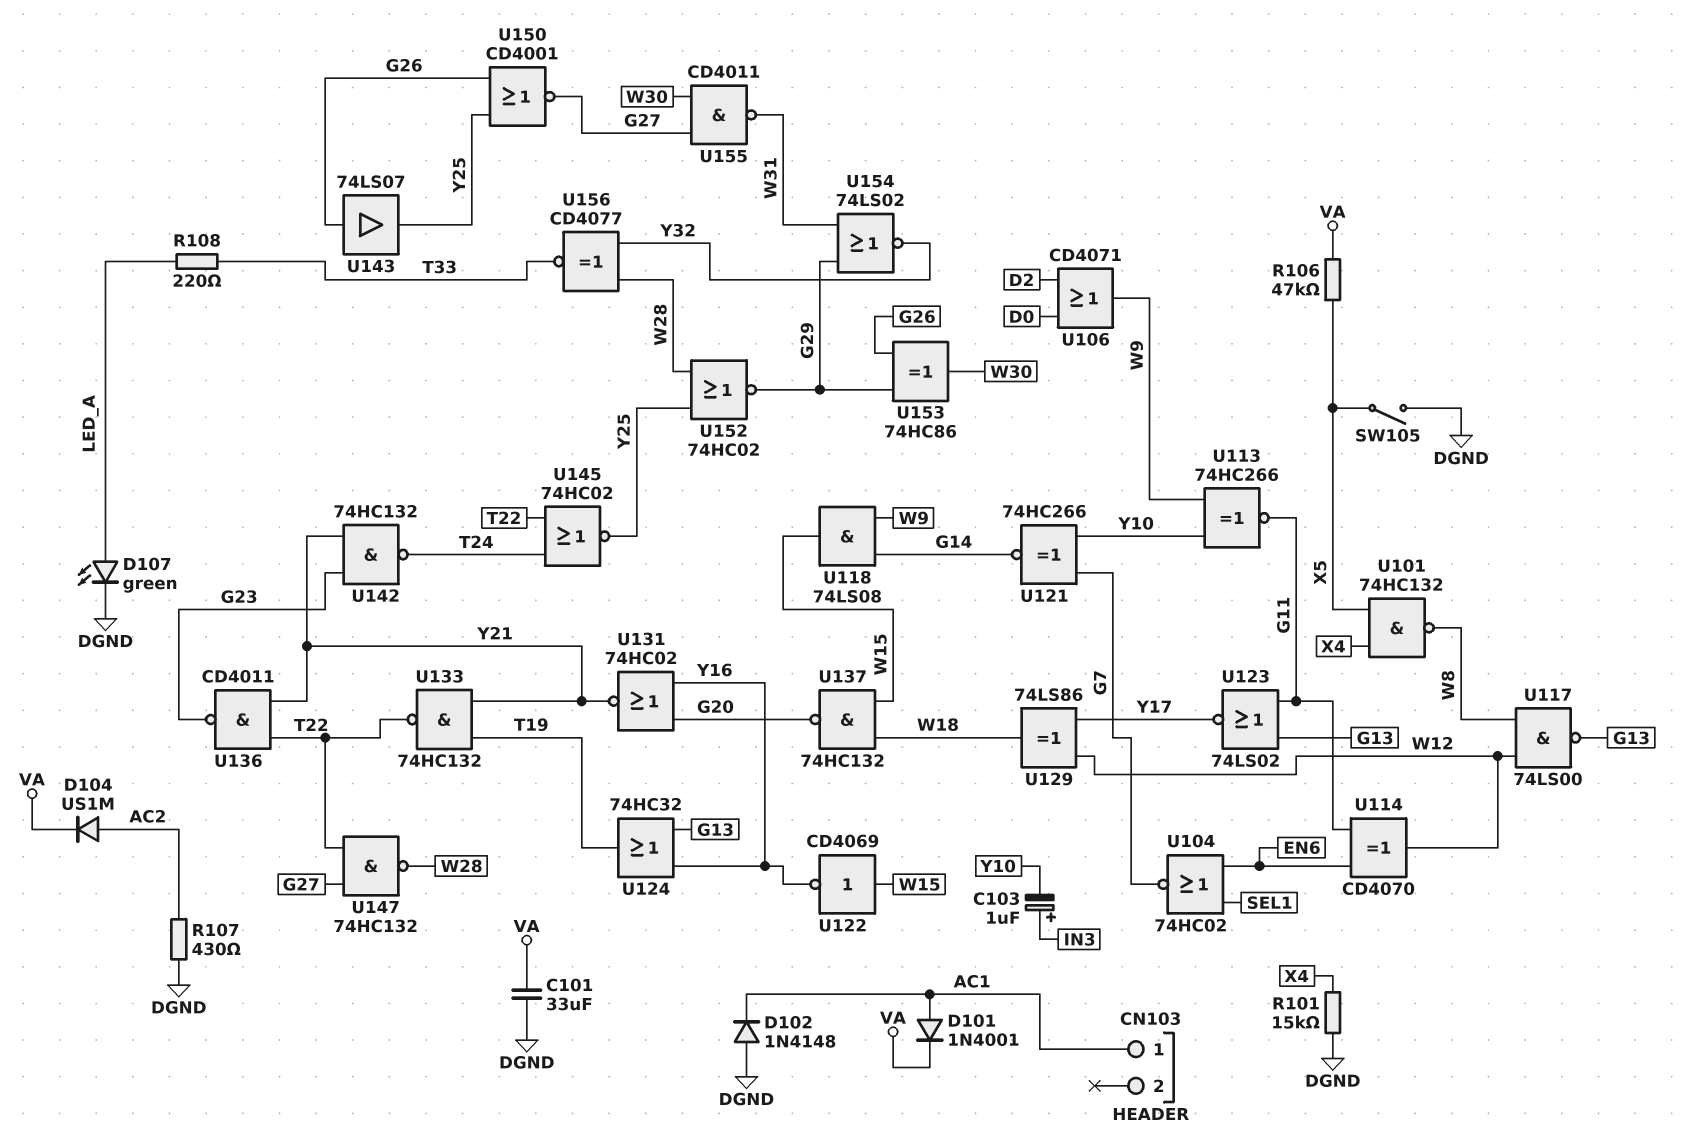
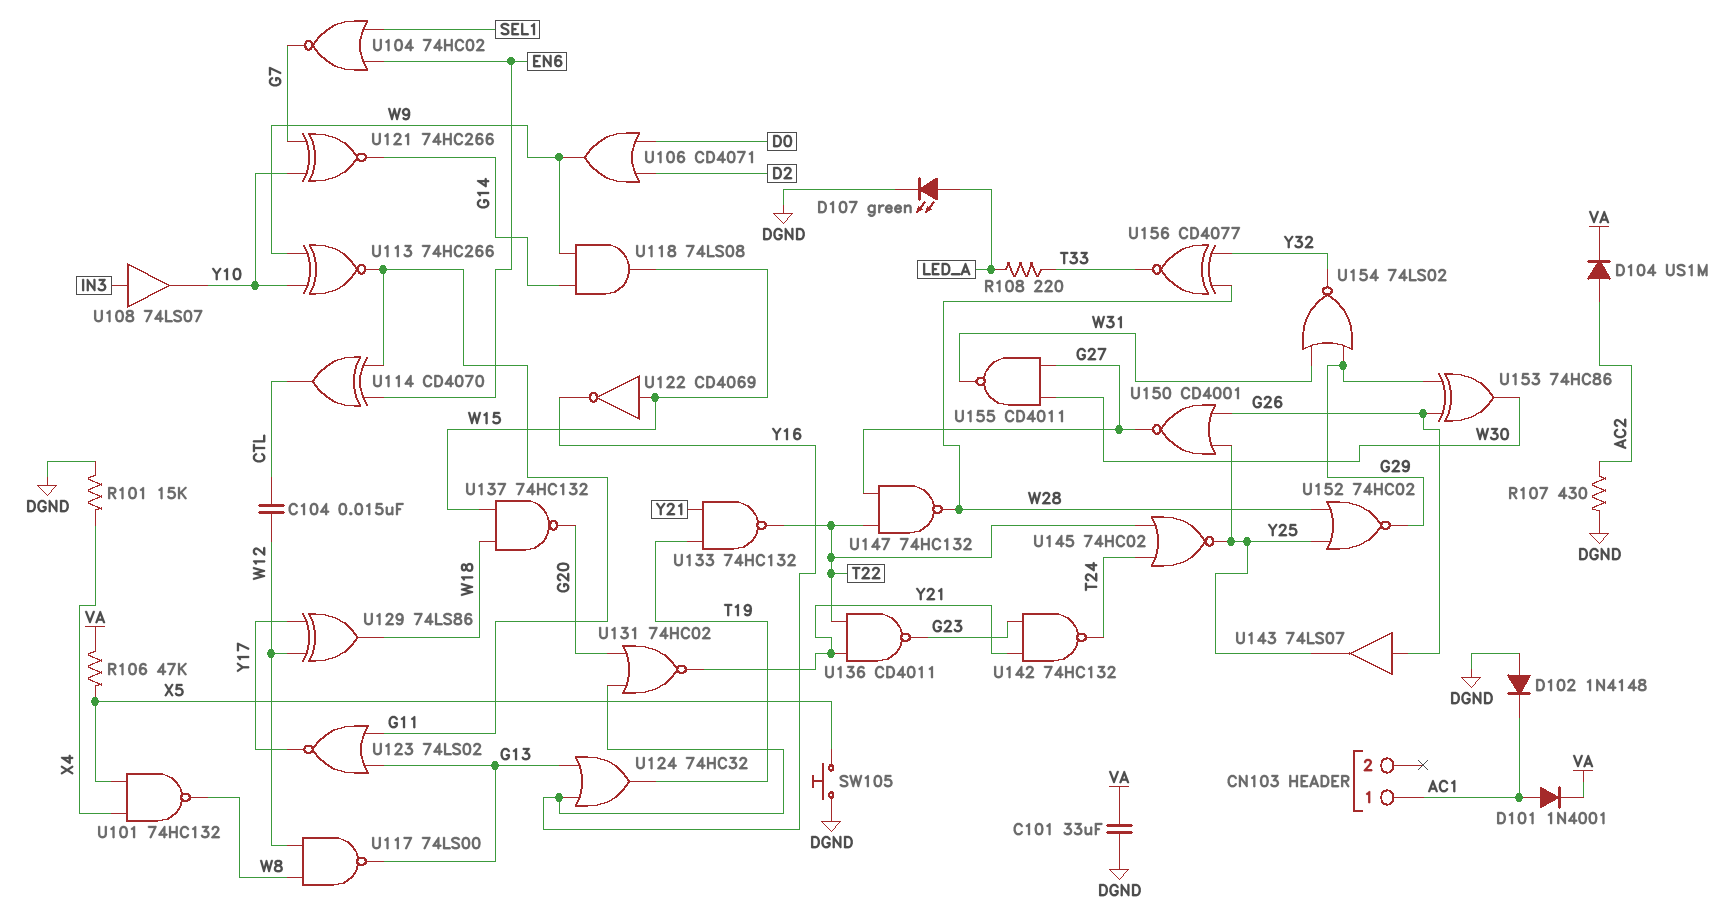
C103: 1uF (plus IN3, minus Y10) -> none
C104: none -> 15nF (CTL, W12)
SW105: switch (DGND, X5) -> button (DGND, X5)
U108: none -> buffer 74LS07 (in IN3, out Y10)
U114: XOR CD4070 (in EN6, in G11, out W12) -> XOR CD4070 (in EN6, in G11, out CTL)

